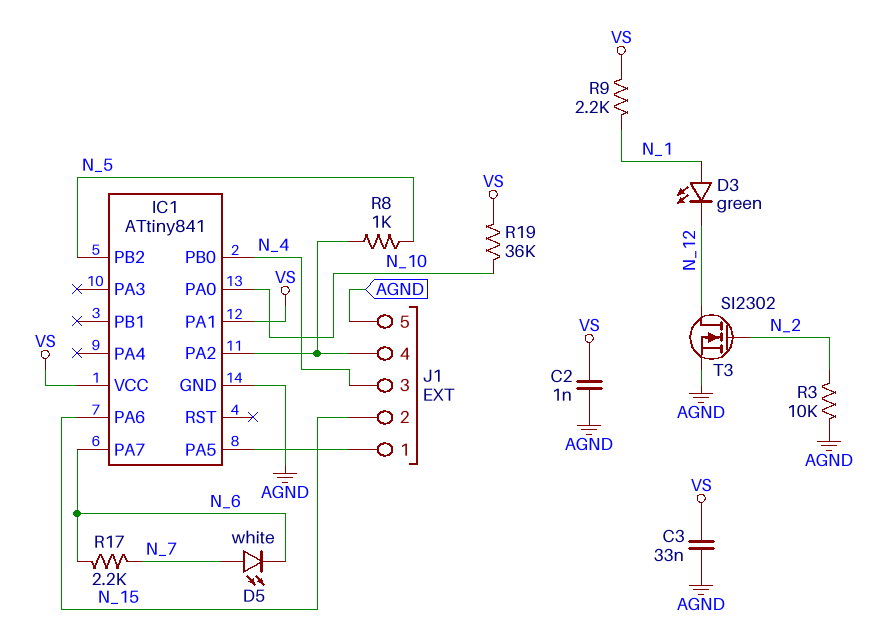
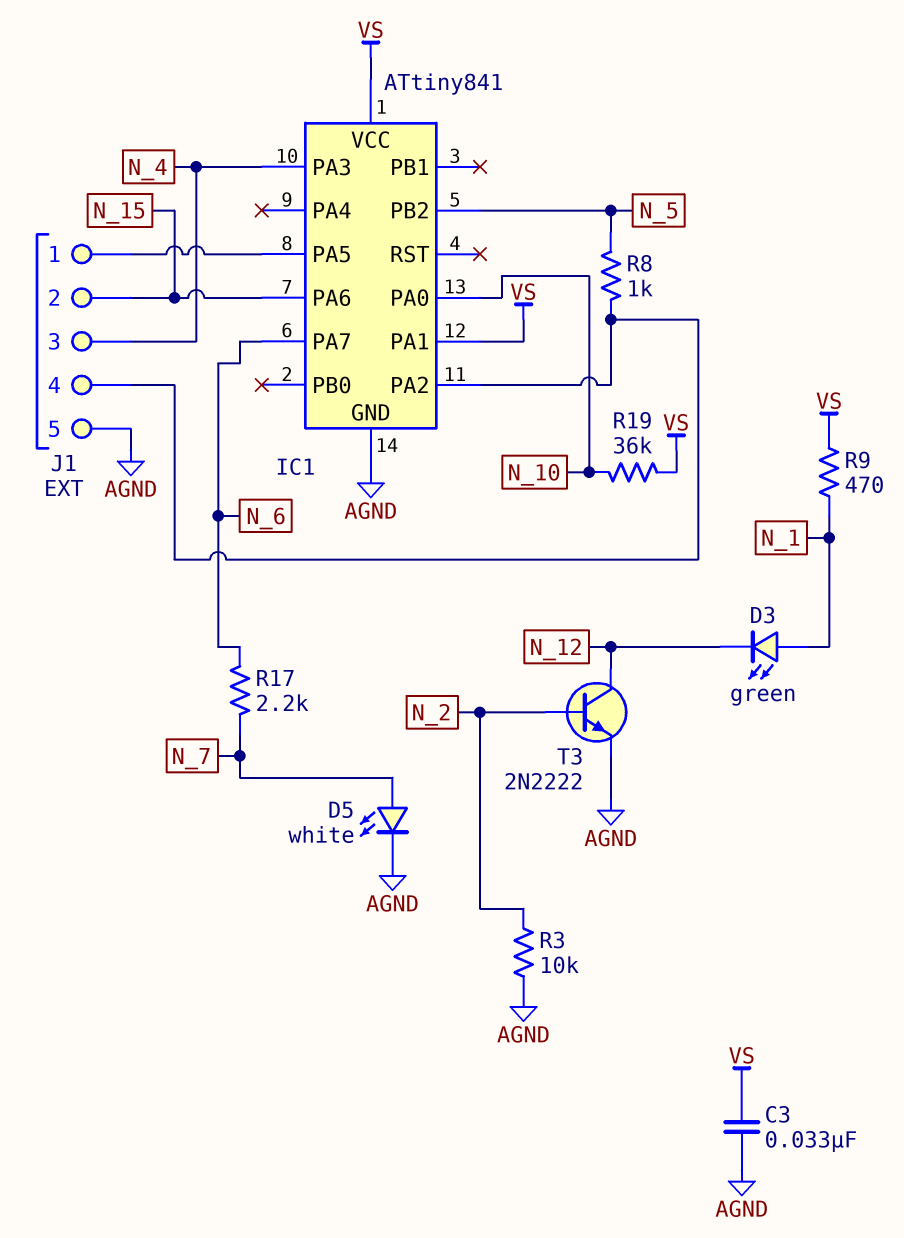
C2: 1nF (AGND, VS) -> none
D5: LED white (A N_7, K N_6) -> LED white (A N_7, K AGND)
IC1 pin PA3: none -> N_4
IC1 pin PB0: N_4 -> none
R9: 2.2k (N_1, VS) -> 470 (N_1, VS)
T3: NMOS SI2302 (G N_2, D N_12, S AGND) -> NPN 2N2222 (B N_2, C N_12, E AGND)

